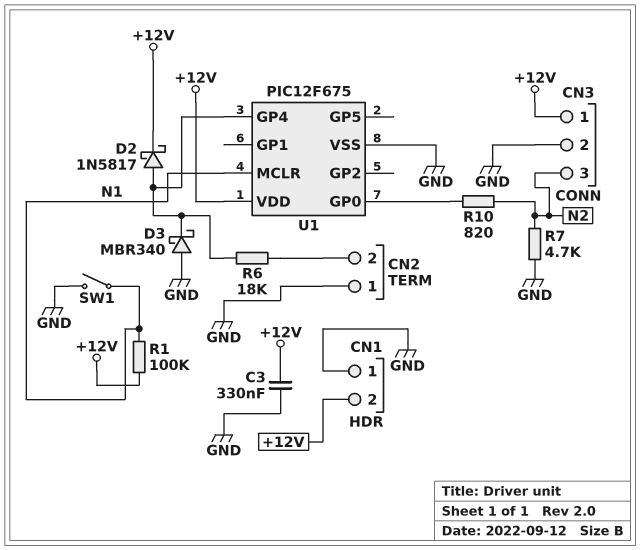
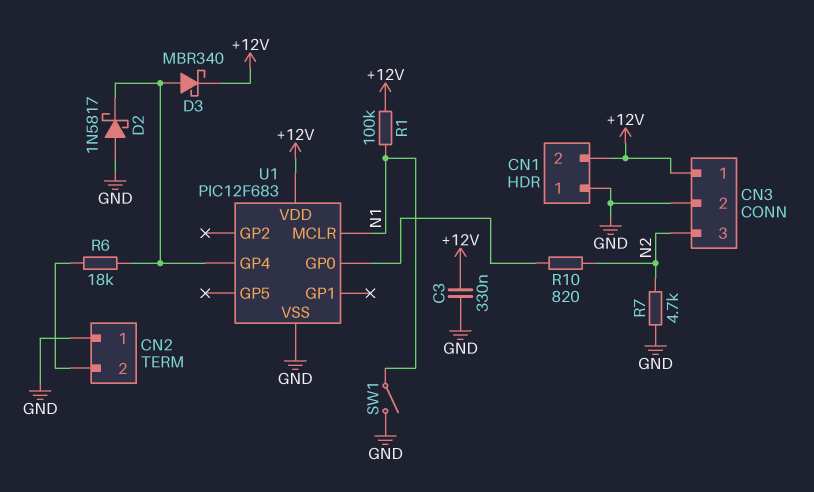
D2: schottky 1N5817 (A U1/GP4, K +12V) -> schottky 1N5817 (A GND, K U1/GP4)
D3: schottky MBR340 (A GND, K U1/GP4) -> schottky MBR340 (A U1/GP4, K +12V)
U1: PIC12F675 -> PIC12F683

